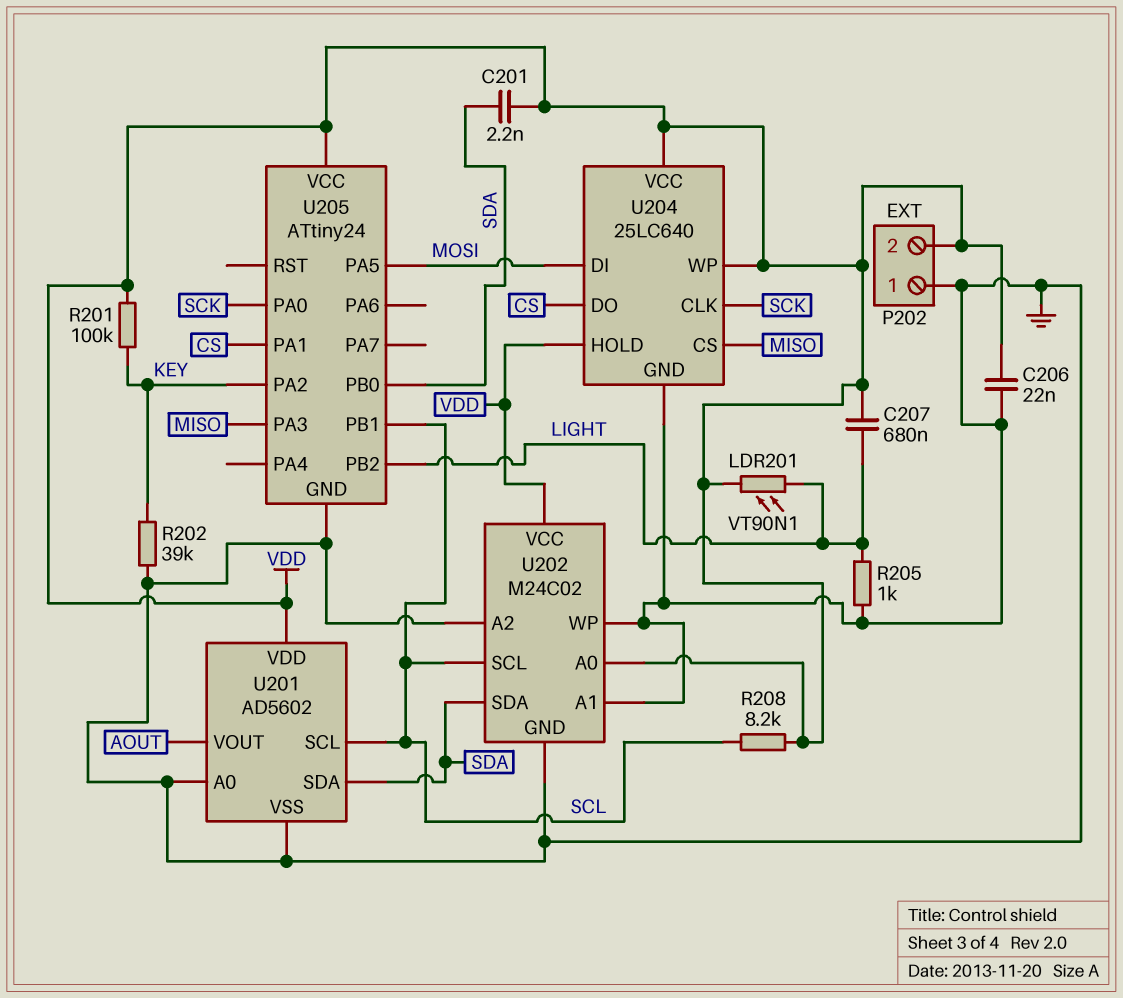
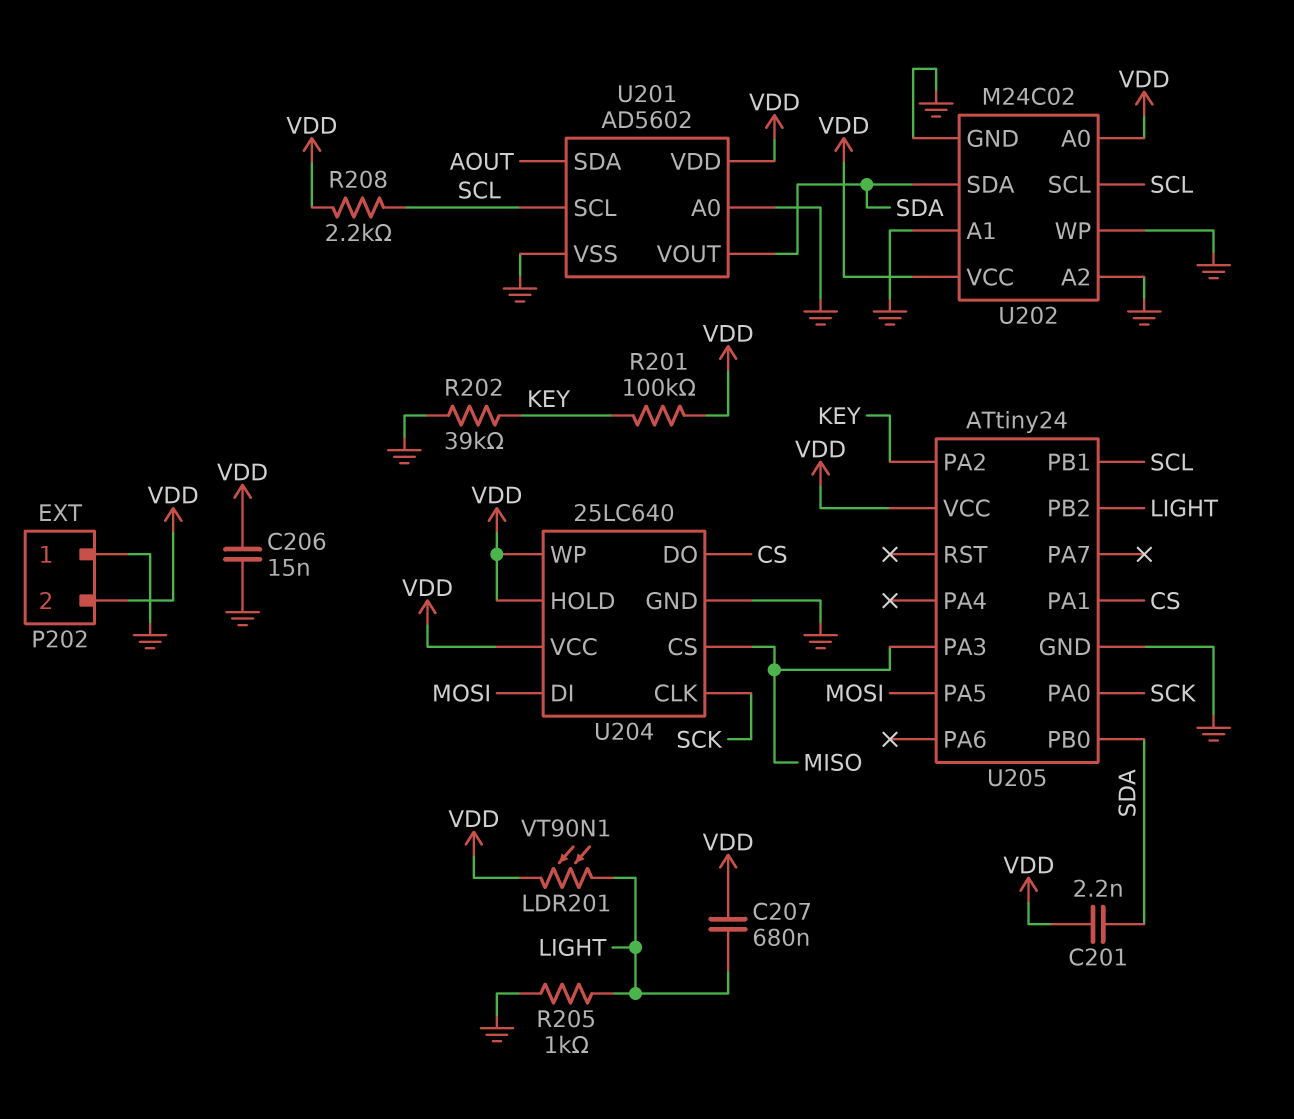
C206: 22nF (GND, VDD) -> 15nF (GND, VDD)
R208: 8.2k (SCL, VDD) -> 2.2k (SCL, VDD)
U201 pin SDA: SDA -> AOUT
U201 pin VOUT: AOUT -> SDA

